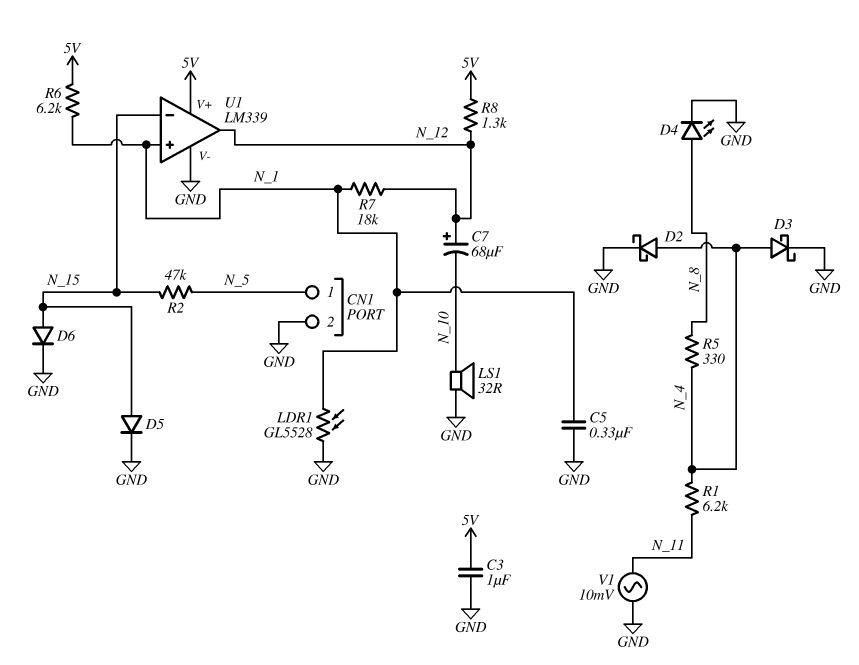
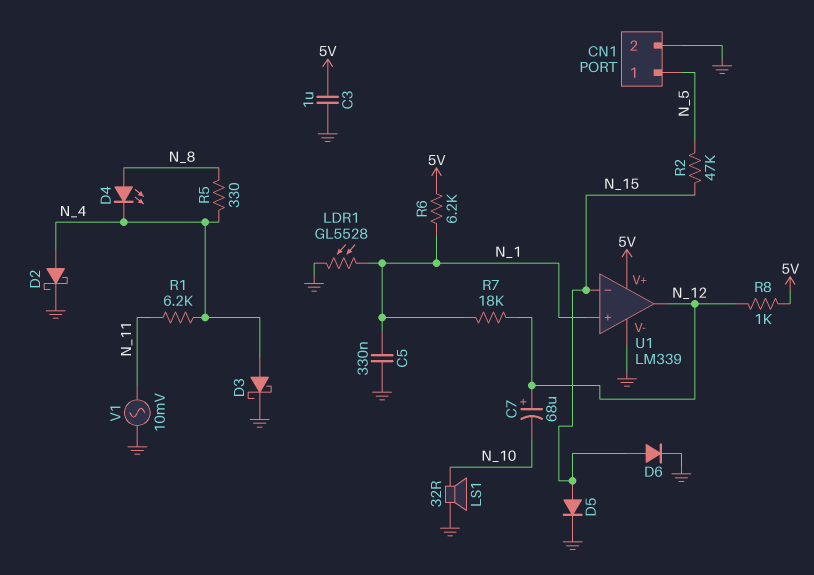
D4: LED (A N_8, K GND) -> LED (A N_8, K N_4)
R8: 1.3k (5V, N_12) -> 1k (5V, N_12)

